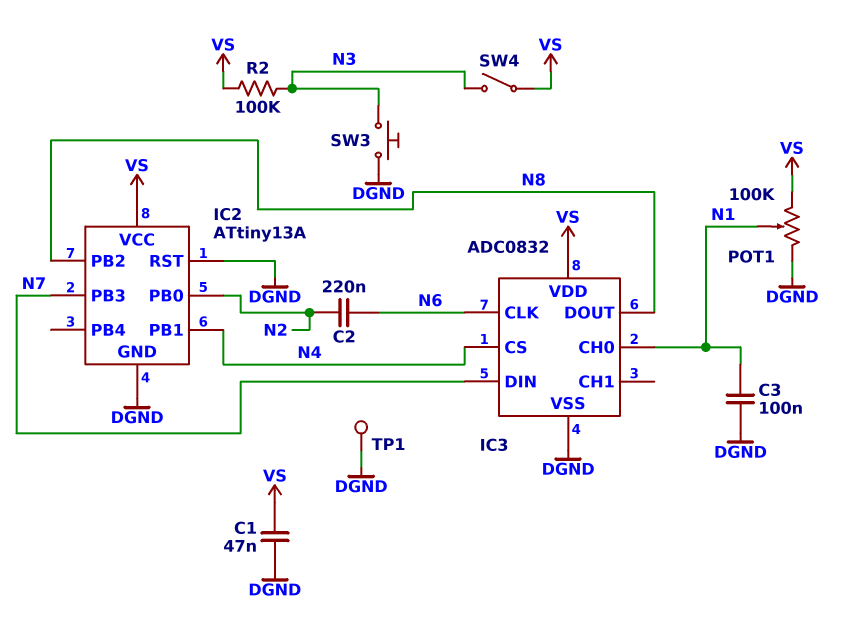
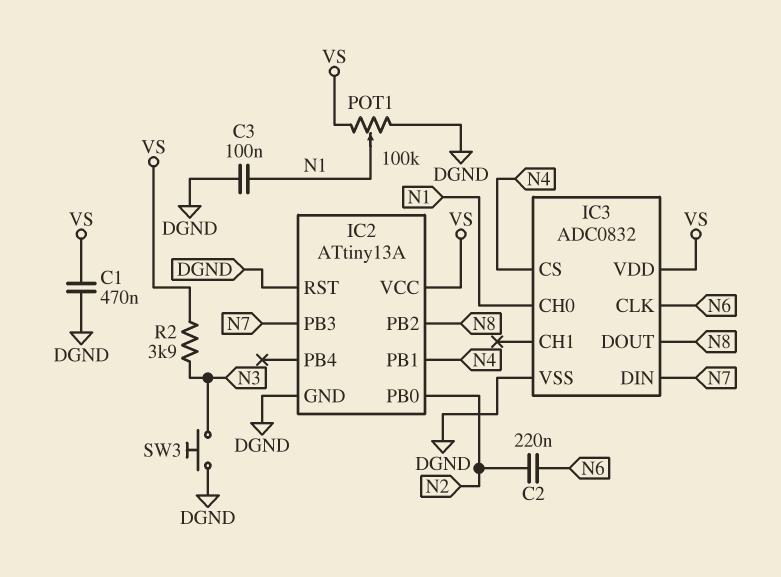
C1: 47nF (DGND, VS) -> 470nF (DGND, VS)
R2: 100k (N3, VS) -> 3.9k (N3, VS)
SW4: switch (N3, VS) -> none
TP1: test point (DGND) -> none

